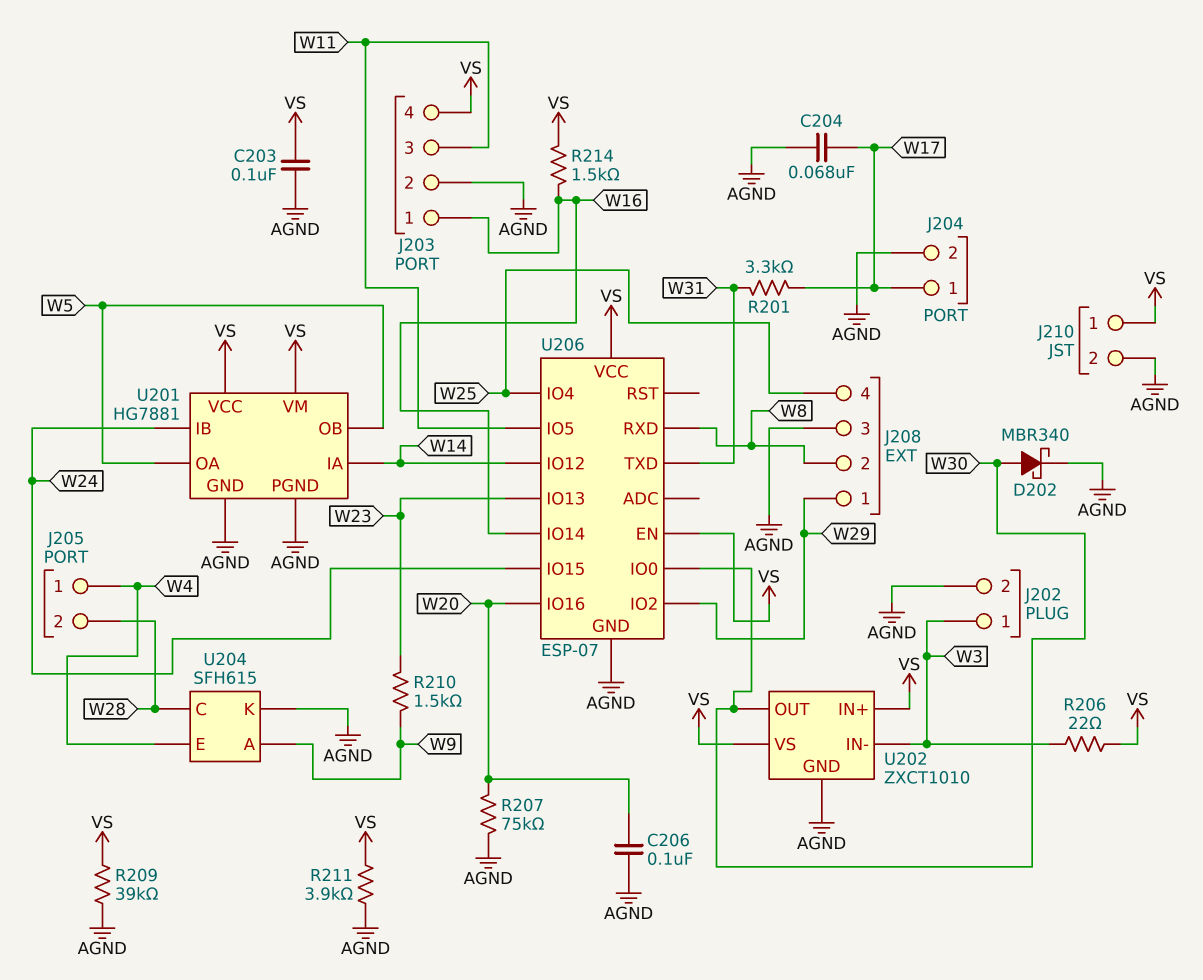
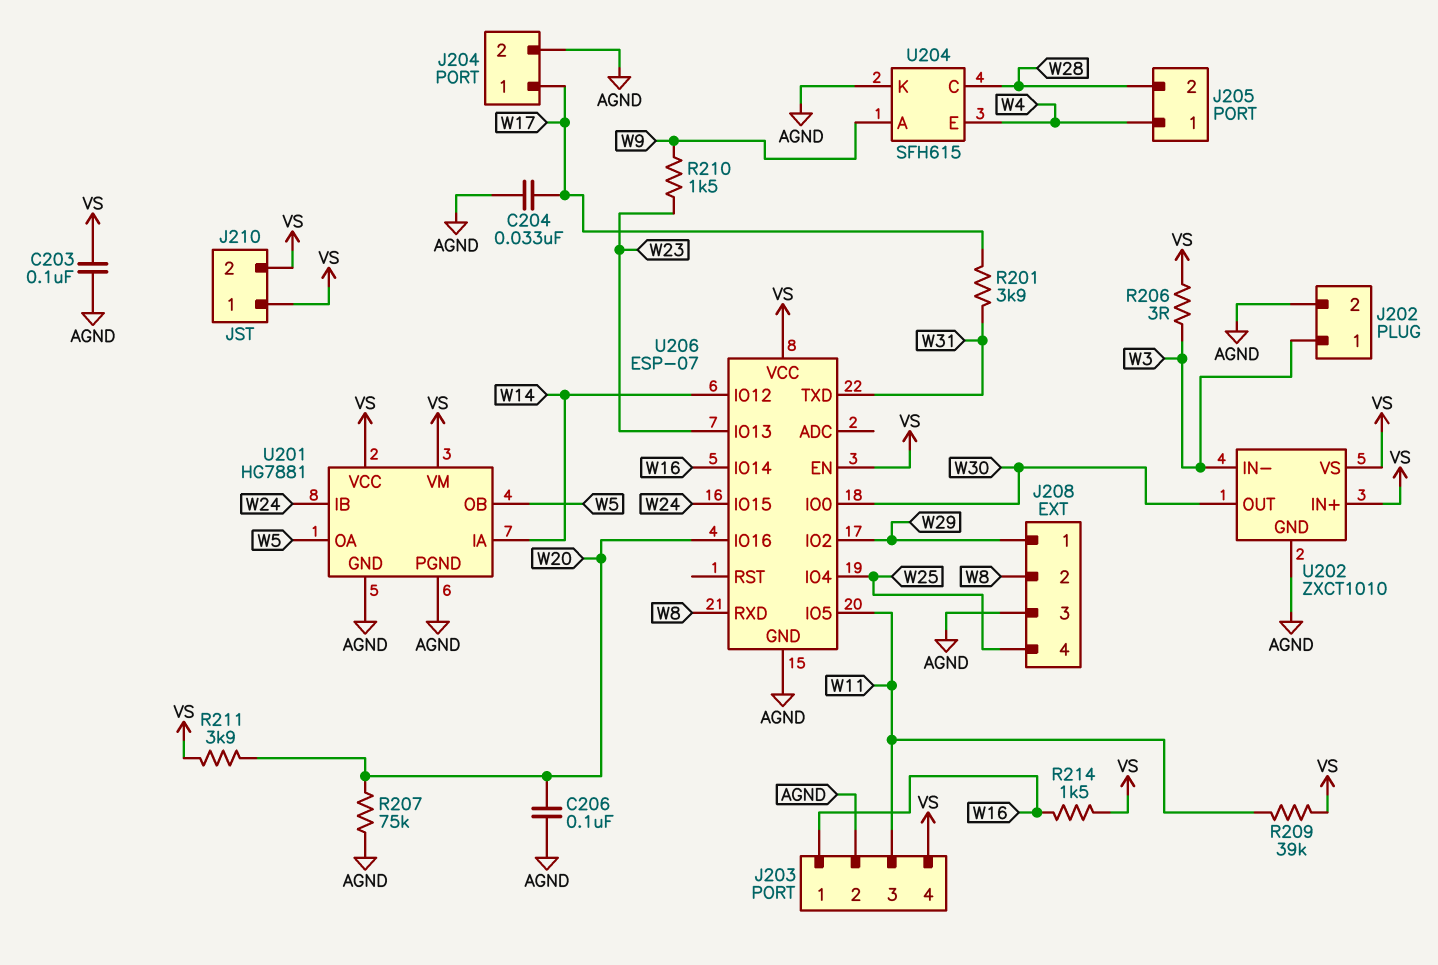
C204: 68nF (AGND, W17) -> 33nF (AGND, W17)
D202: schottky MBR340 (A W30, K AGND) -> none
J210 pin 2: AGND -> VS
R201: 3.3k (W17, W31) -> 3.9k (W17, W31)
R206: 22 (VS, W3) -> 3 (VS, W3)
R209: 39k (AGND, VS) -> 39k (VS, W11)
R211: 3.9k (AGND, VS) -> 3.9k (VS, W20)

